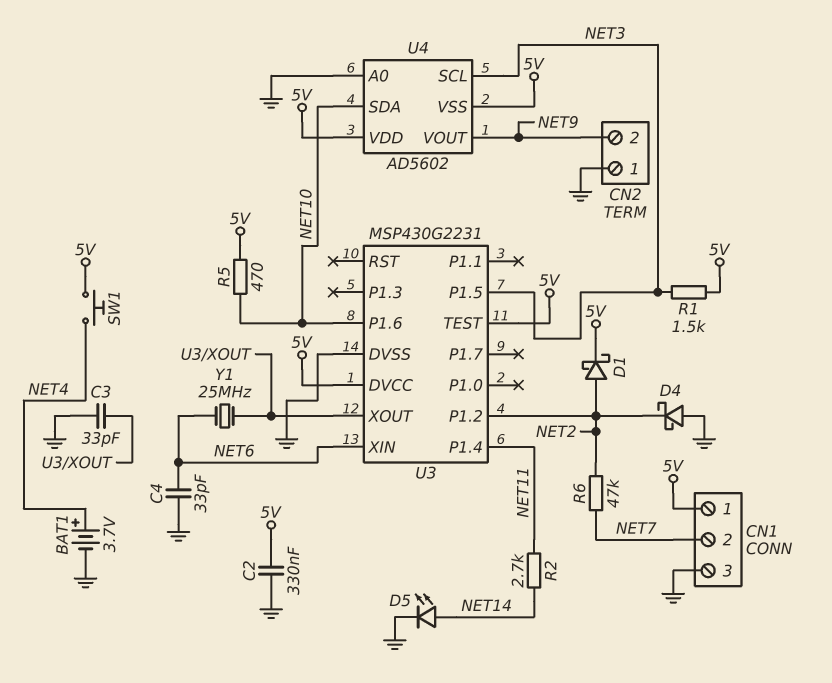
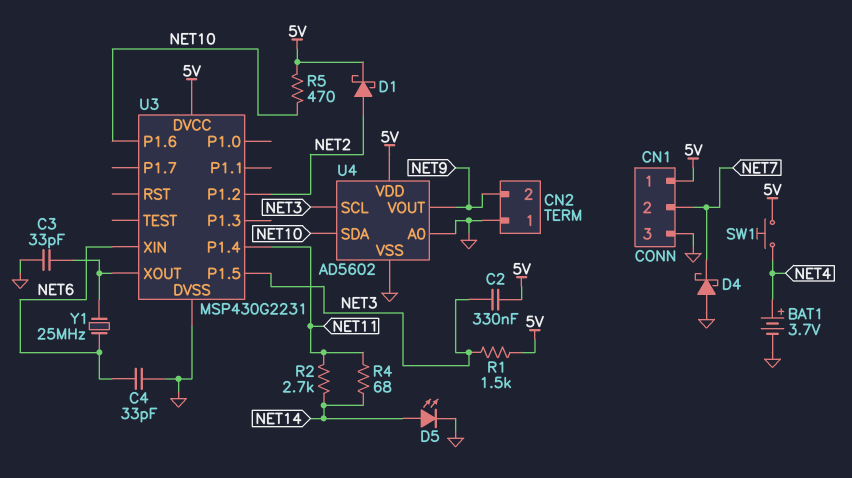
C2: 330nF (5V, GND) -> 330nF (5V, NET3)
D4: schottky (A GND, K NET2) -> schottky (A GND, K NET7)
R4: none -> 68 (NET11, NET14)
R6: 47k (NET2, NET7) -> none
U3 pin TEST: 5V -> none
U4 pin VSS: 5V -> GND

